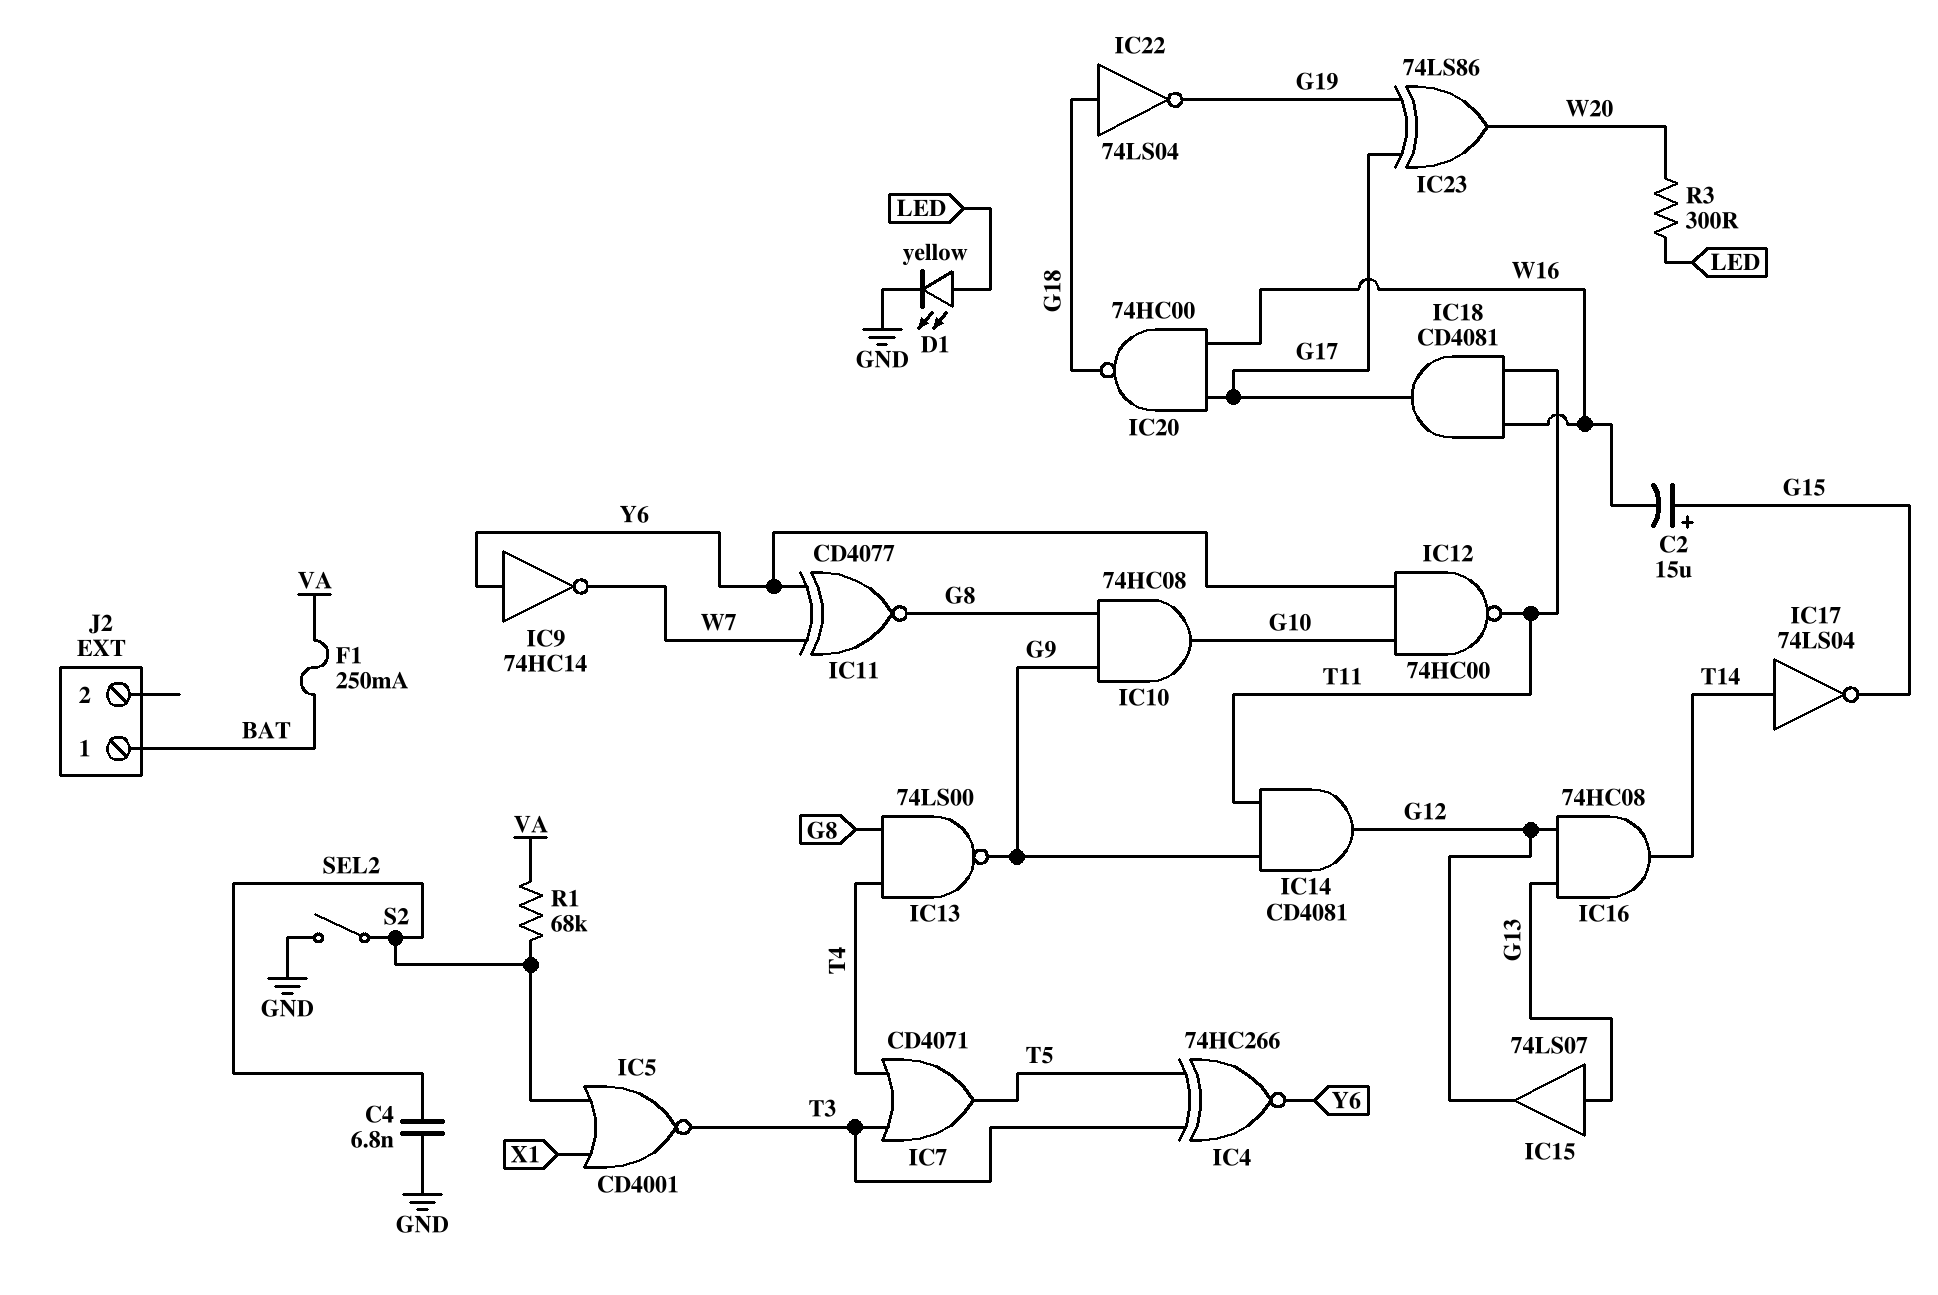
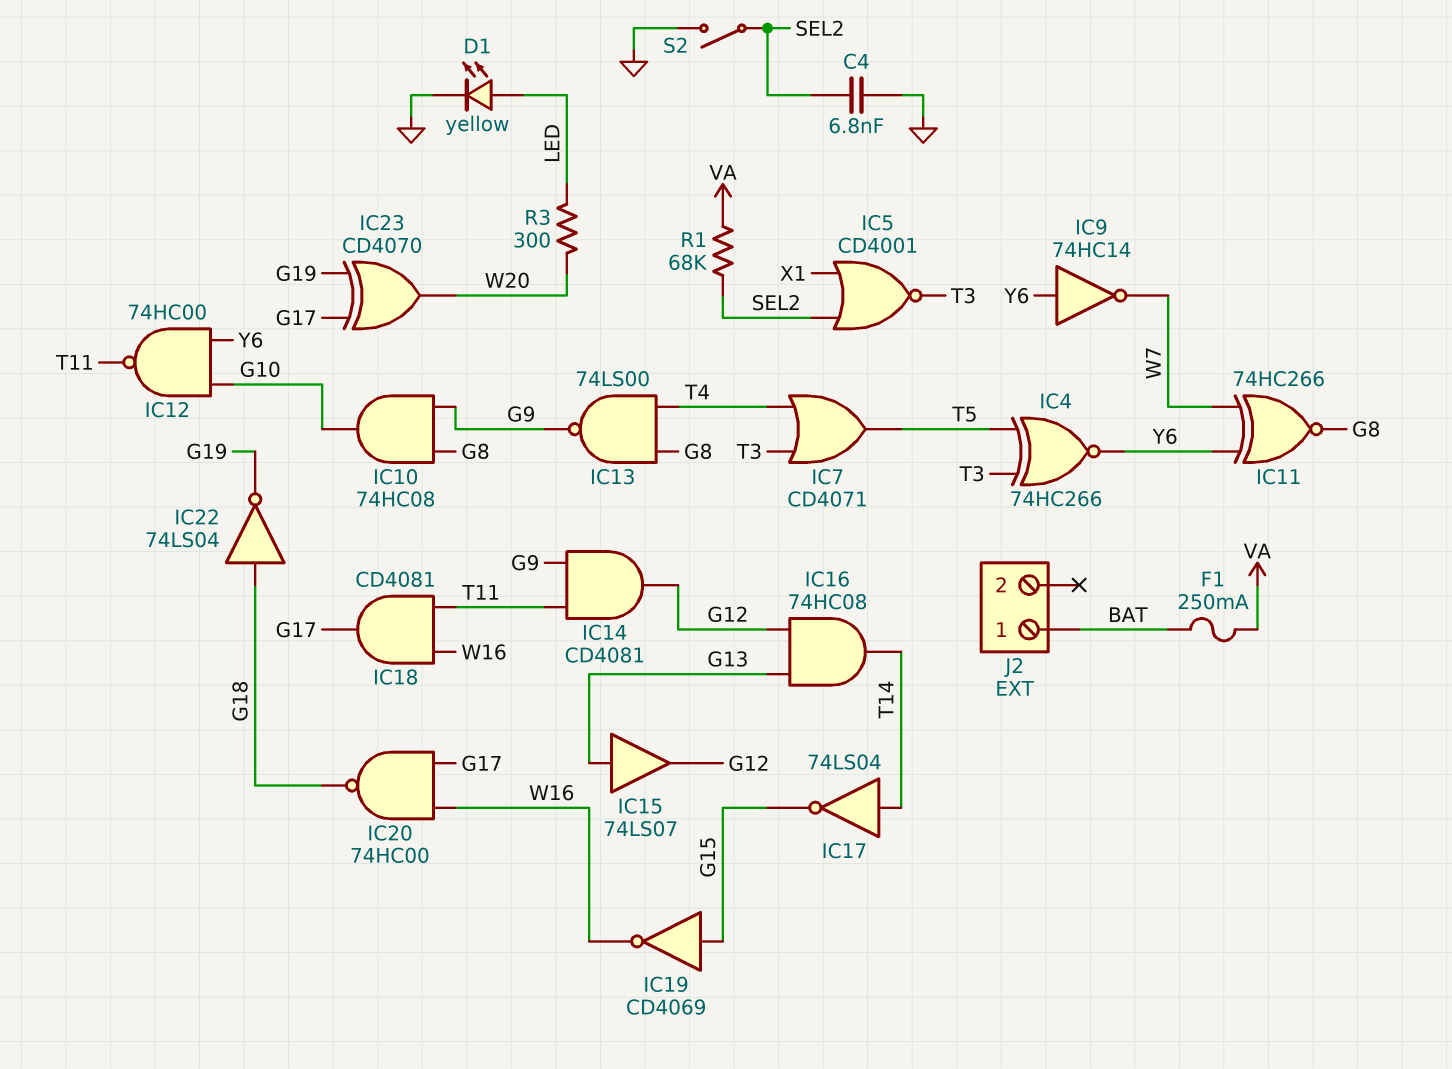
C2: 15uF (plus G15, minus W16) -> none
IC11: XNOR CD4077 (in W7, in Y6, out G8) -> XNOR 74HC266 (in W7, in Y6, out G8)
IC19: none -> NOT CD4069 (in G15, out W16)
IC23: XOR 74LS86 (in G17, in G19, out W20) -> XOR CD4070 (in G17, in G19, out W20)

